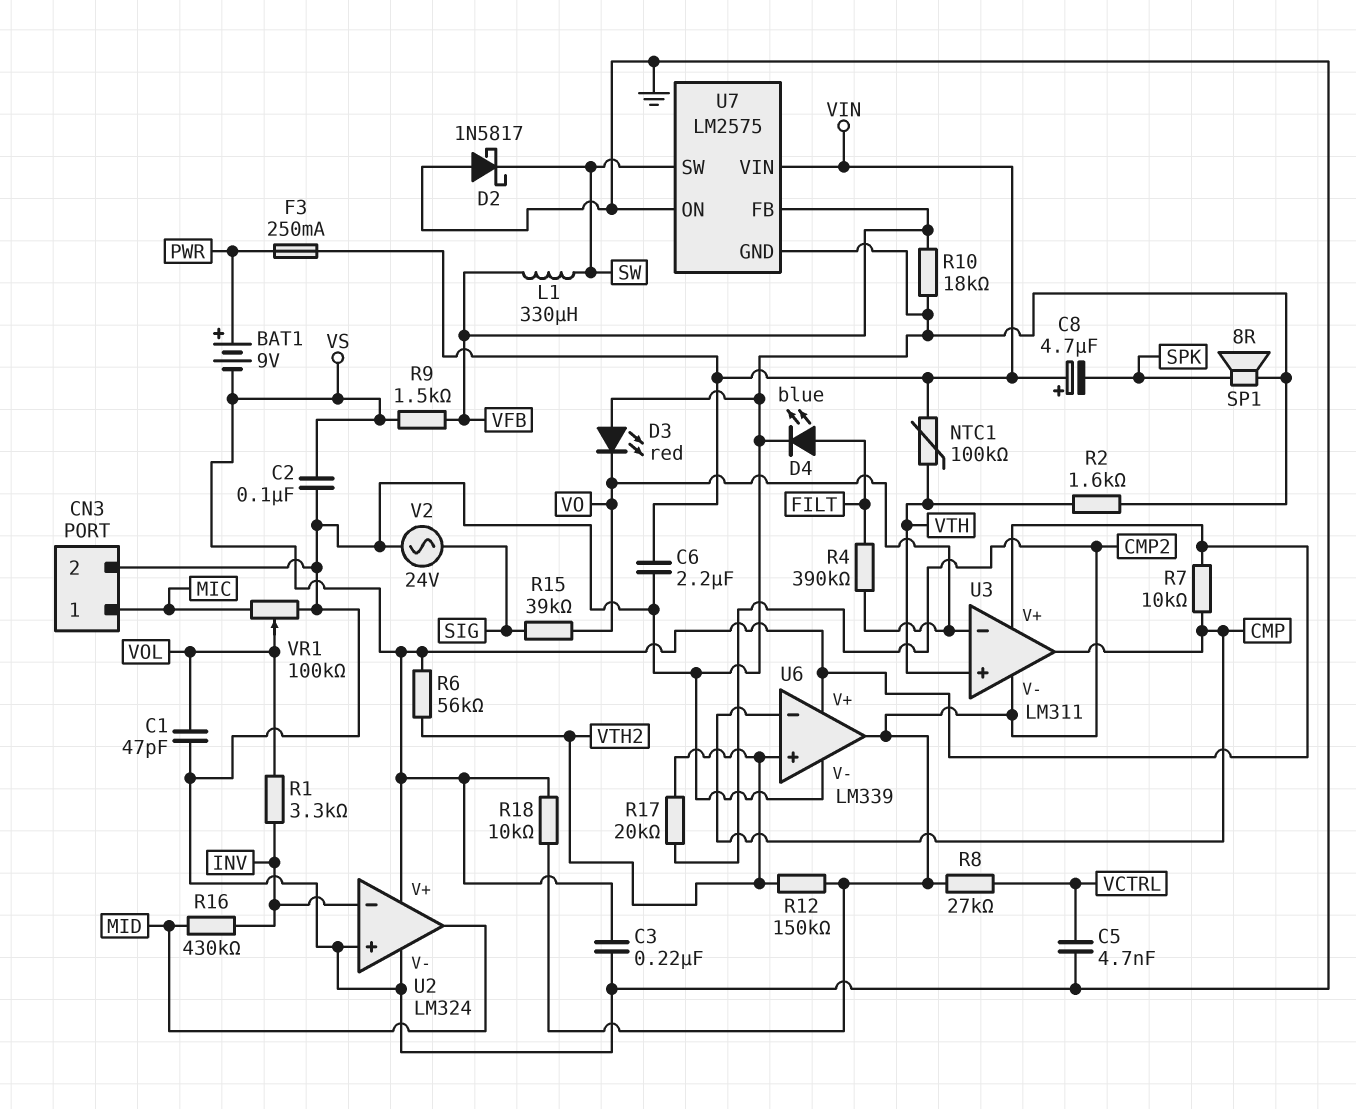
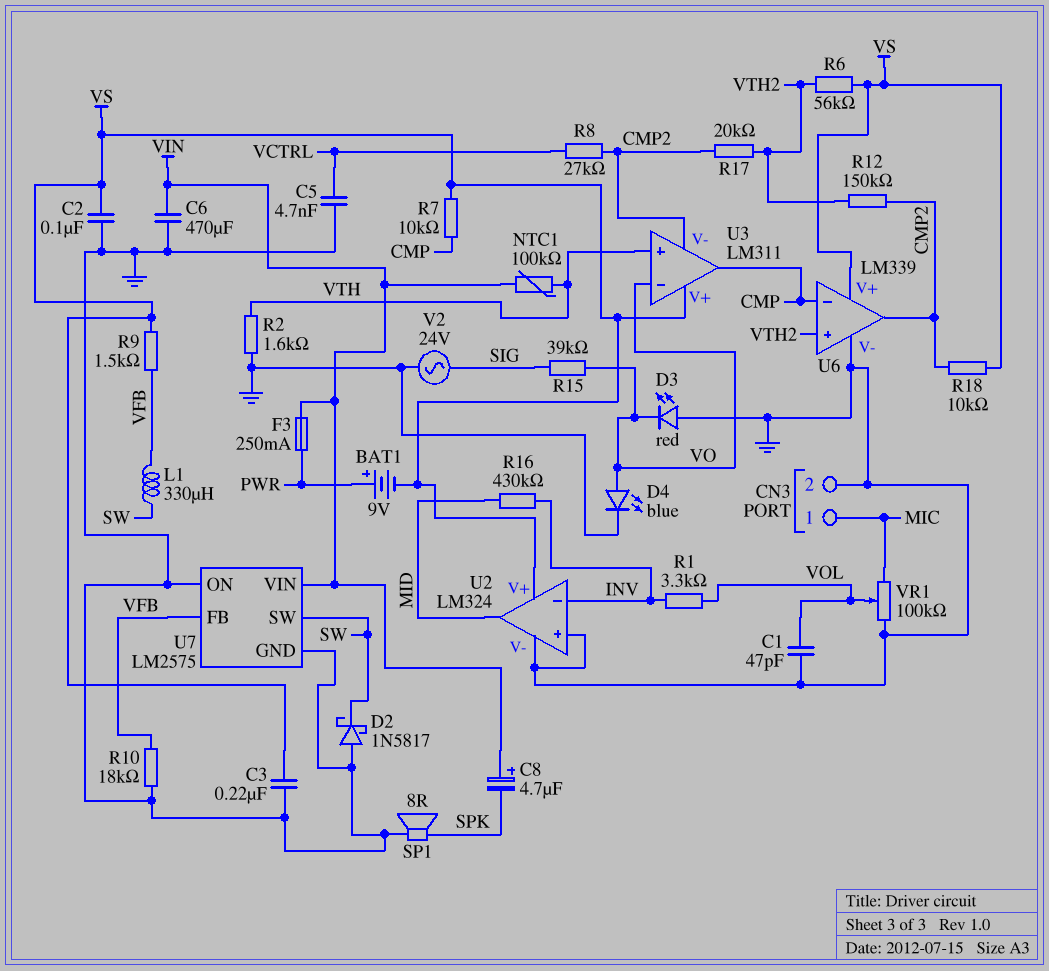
C6: 2.2uF (GND, VIN) -> 470uF (GND, VIN)
D4: LED blue (A FILT, K GND) -> LED blue (A VO, K GND)
R4: 390k (FILT, VO) -> none

